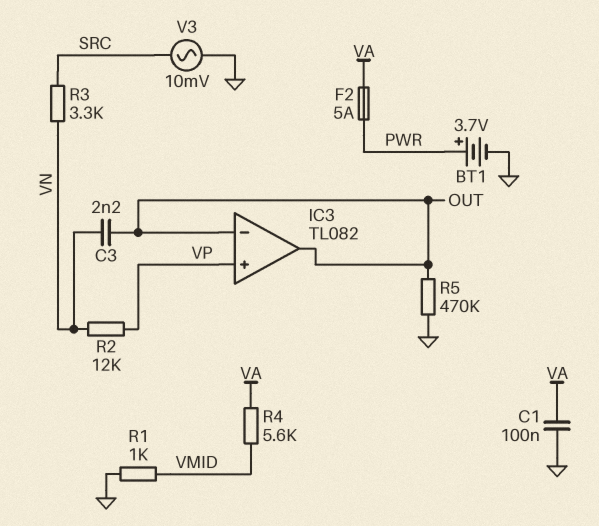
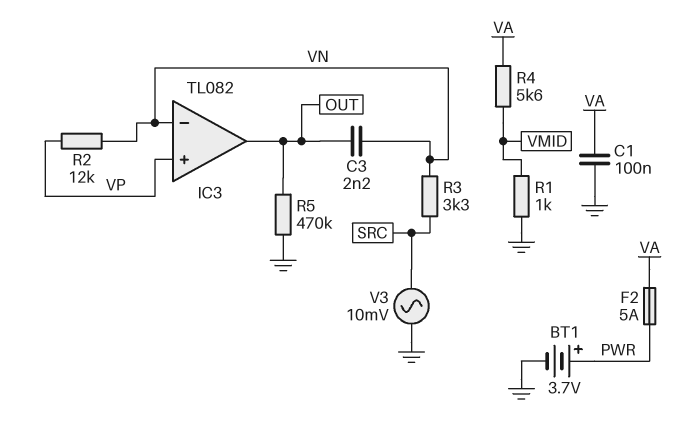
IC3 pin in-: OUT -> VN

